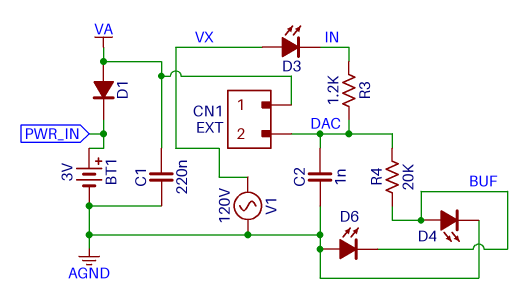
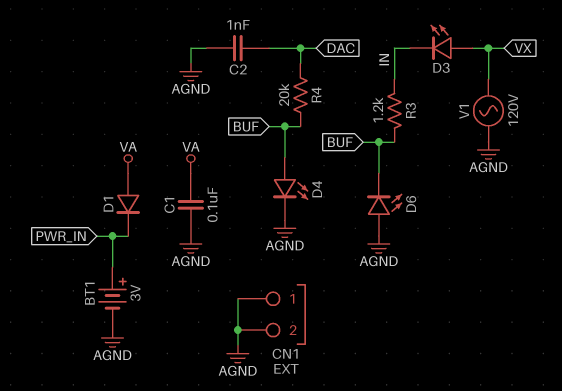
C1: 220nF (AGND, VA) -> 100nF (AGND, VA)
CN1 pin 1: VA -> AGND
CN1 pin 2: DAC -> AGND
R3: 1.2k (DAC, IN) -> 1.2k (BUF, IN)

